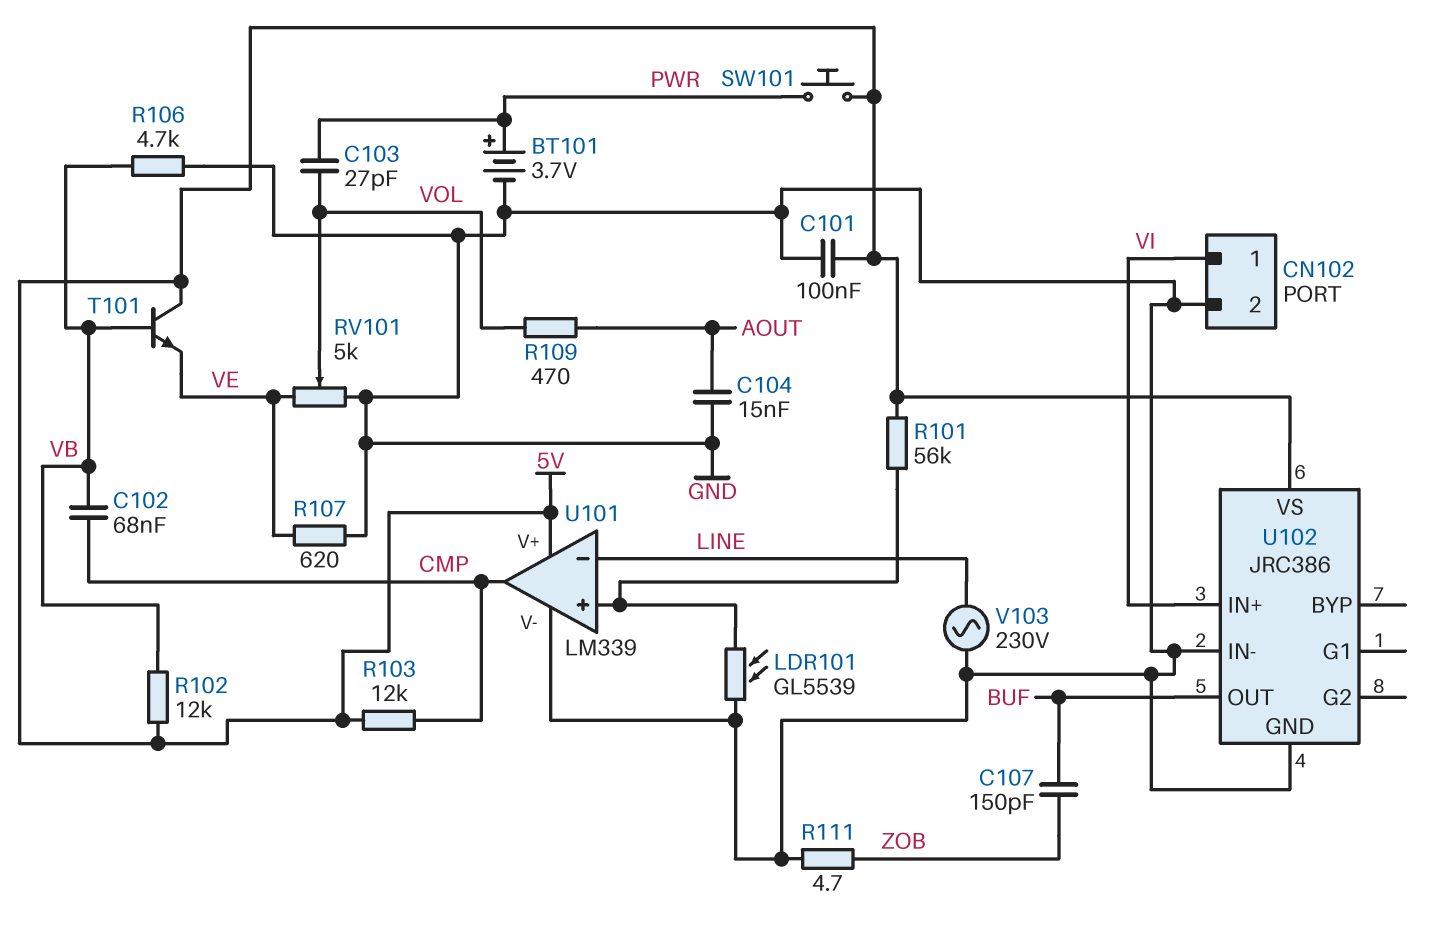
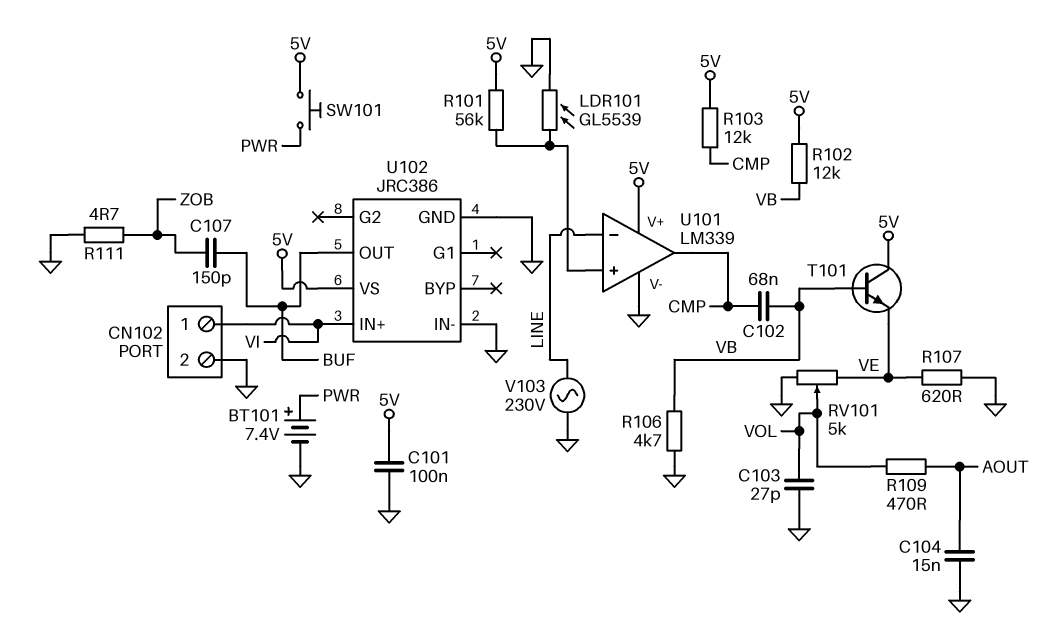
BT101: 3.7V (plus PWR, minus GND) -> 7.4V (plus PWR, minus GND)
C103: 27pF (PWR, VOL) -> 27pF (GND, VOL)

